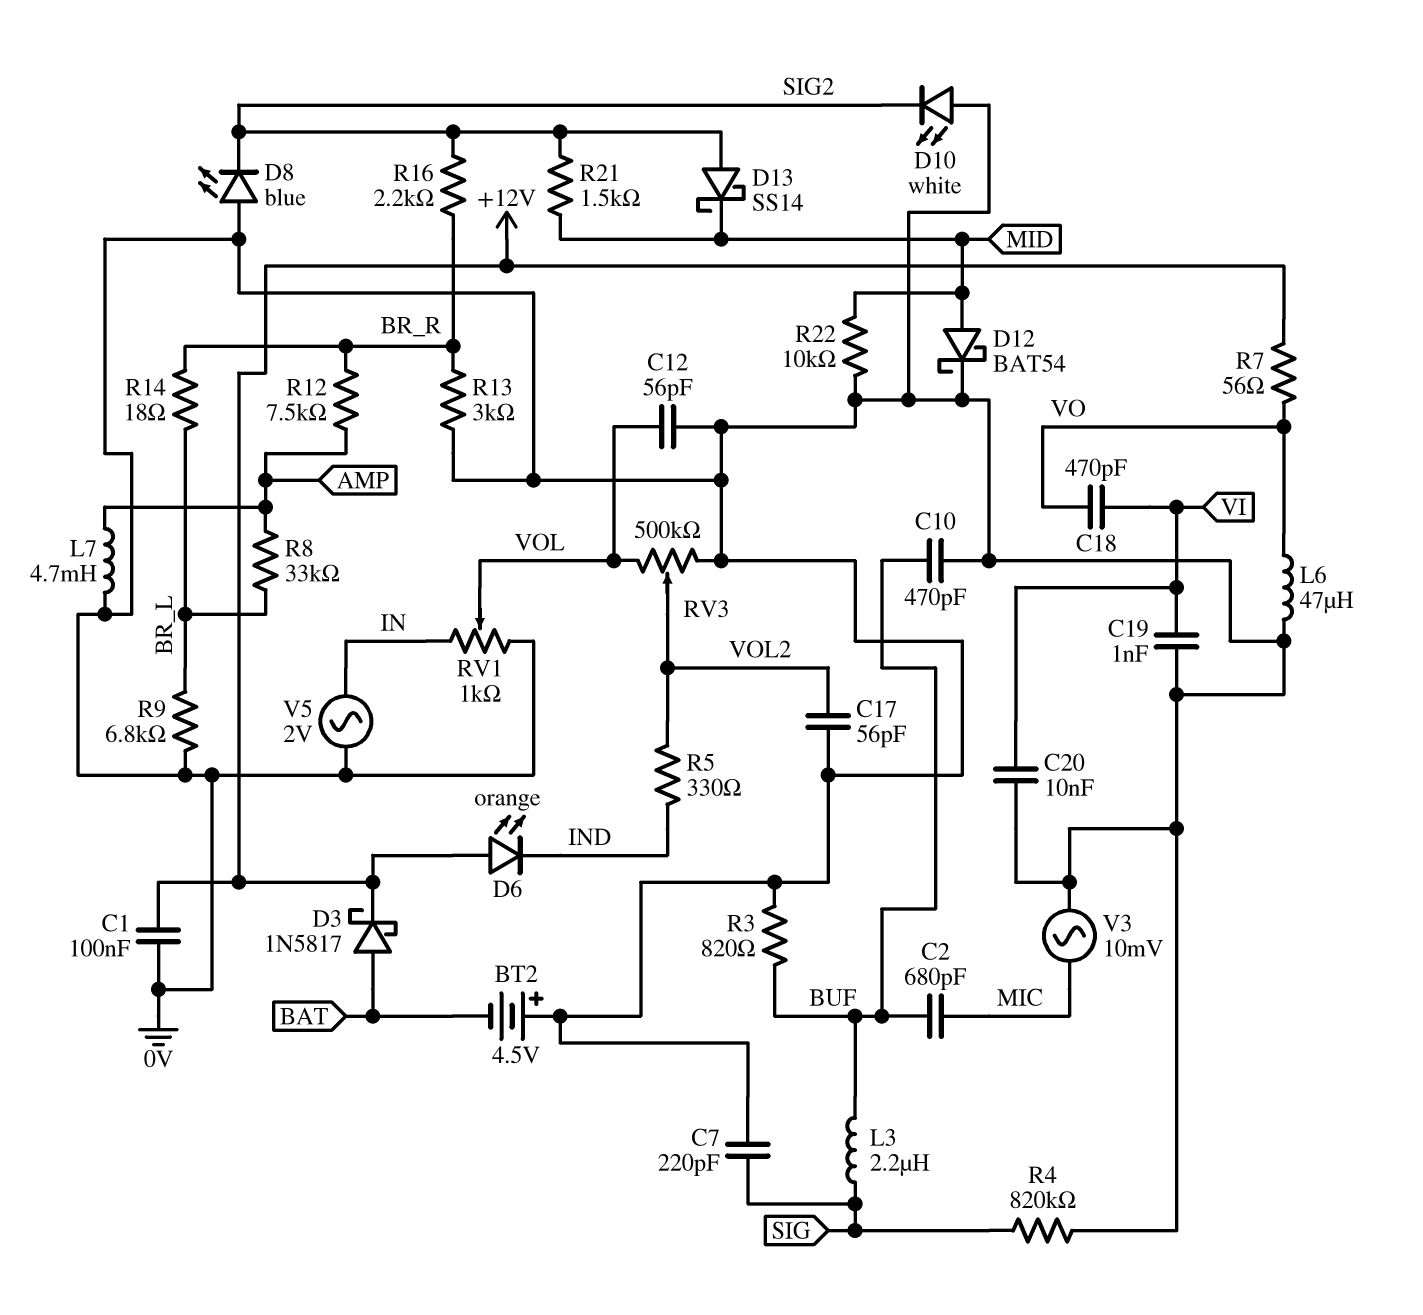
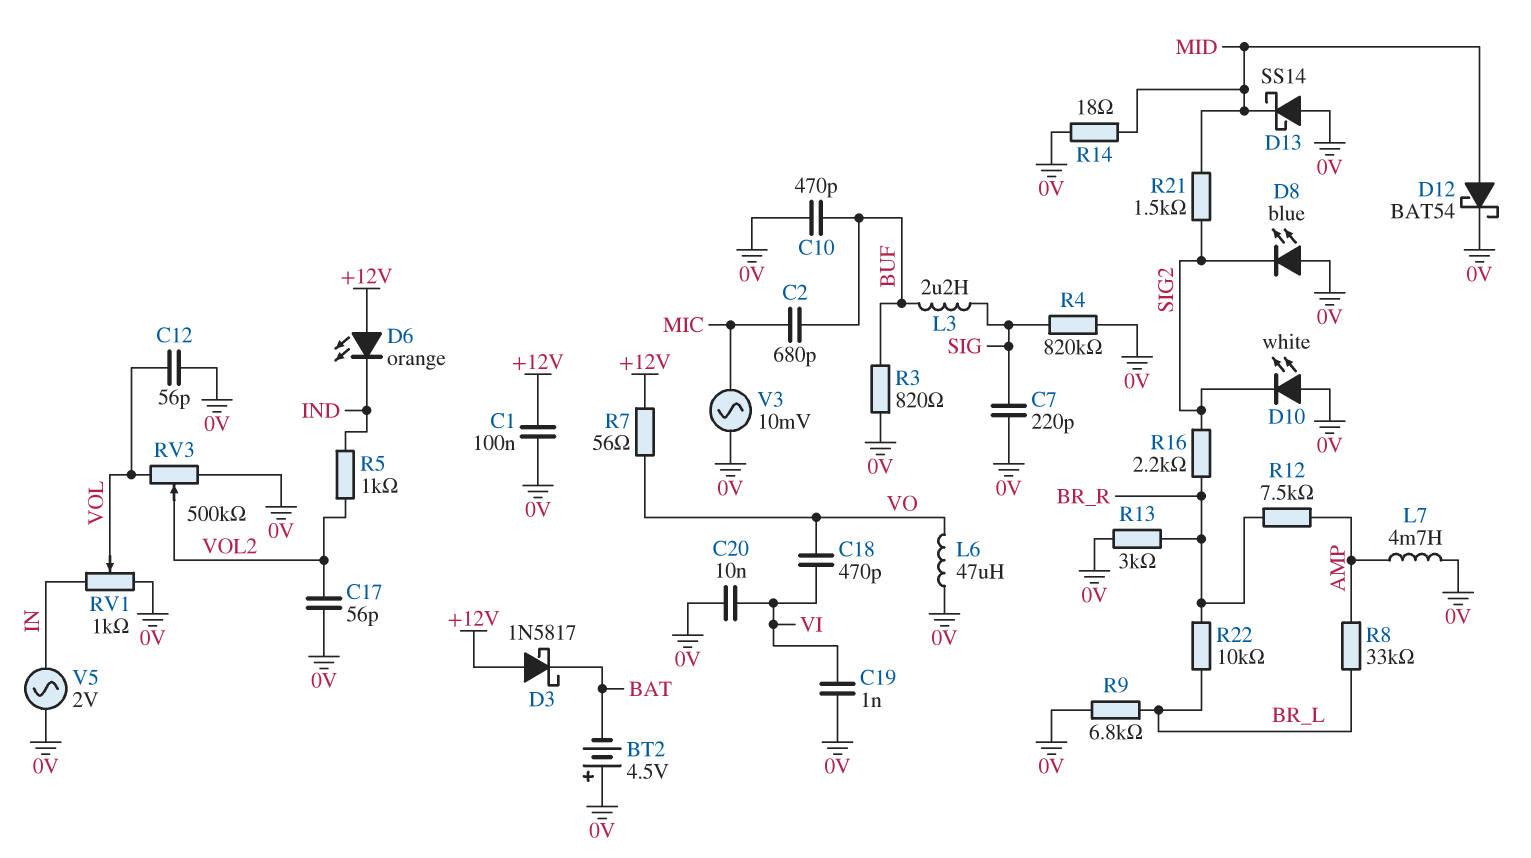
D3: schottky 1N5817 (A BAT, K +12V) -> schottky 1N5817 (A +12V, K BAT)
D13: schottky SS14 (A SIG2, K MID) -> schottky SS14 (A 0V, K MID)
R5: 330 (IND, VOL2) -> 1k (IND, VOL2)
R14: 18 (BR_L, BR_R) -> 18 (0V, MID)
R22: 10k (0V, MID) -> 10k (BR_L, BR_R)

